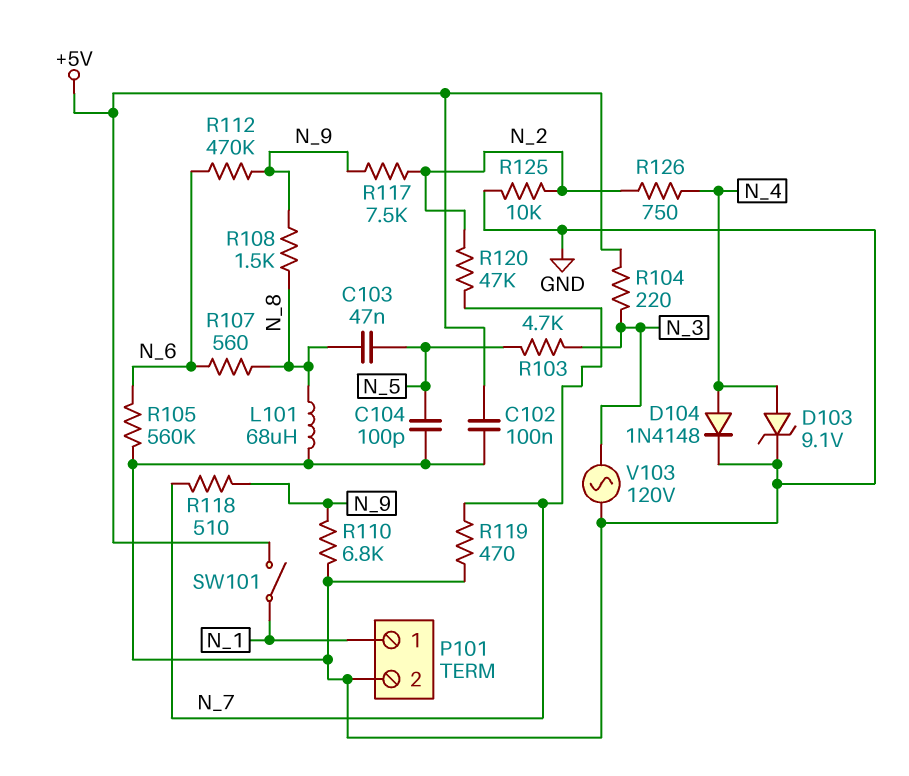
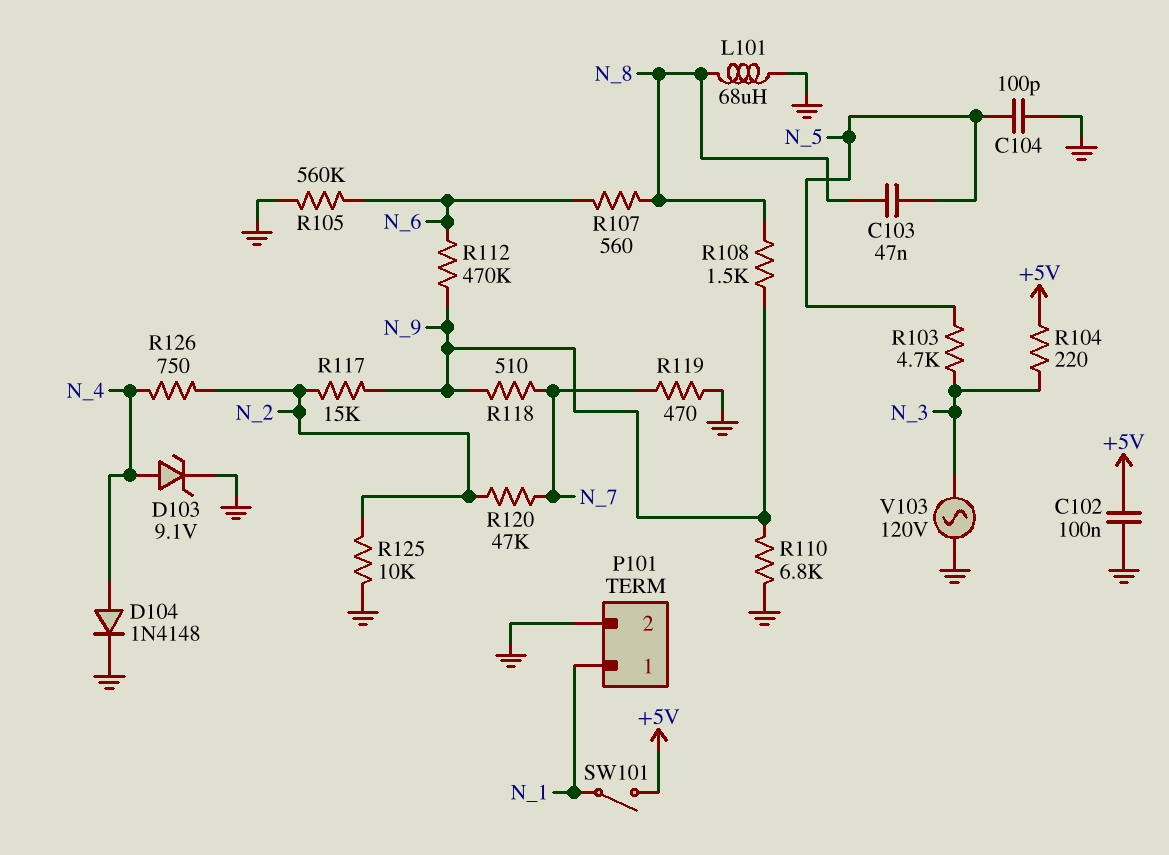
R117: 7.5k (N_2, N_9) -> 15k (N_2, N_9)

